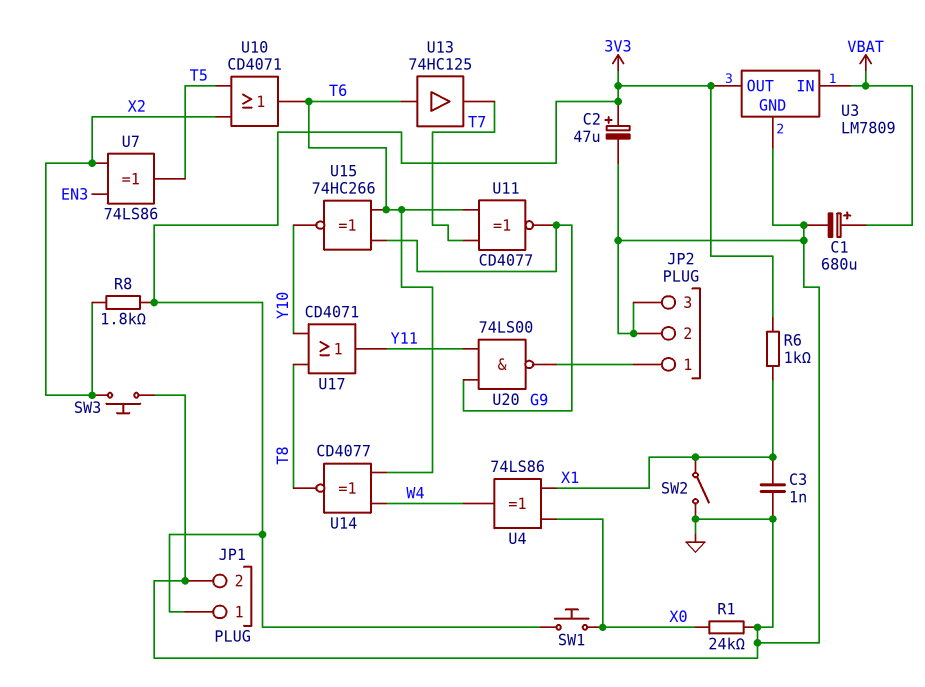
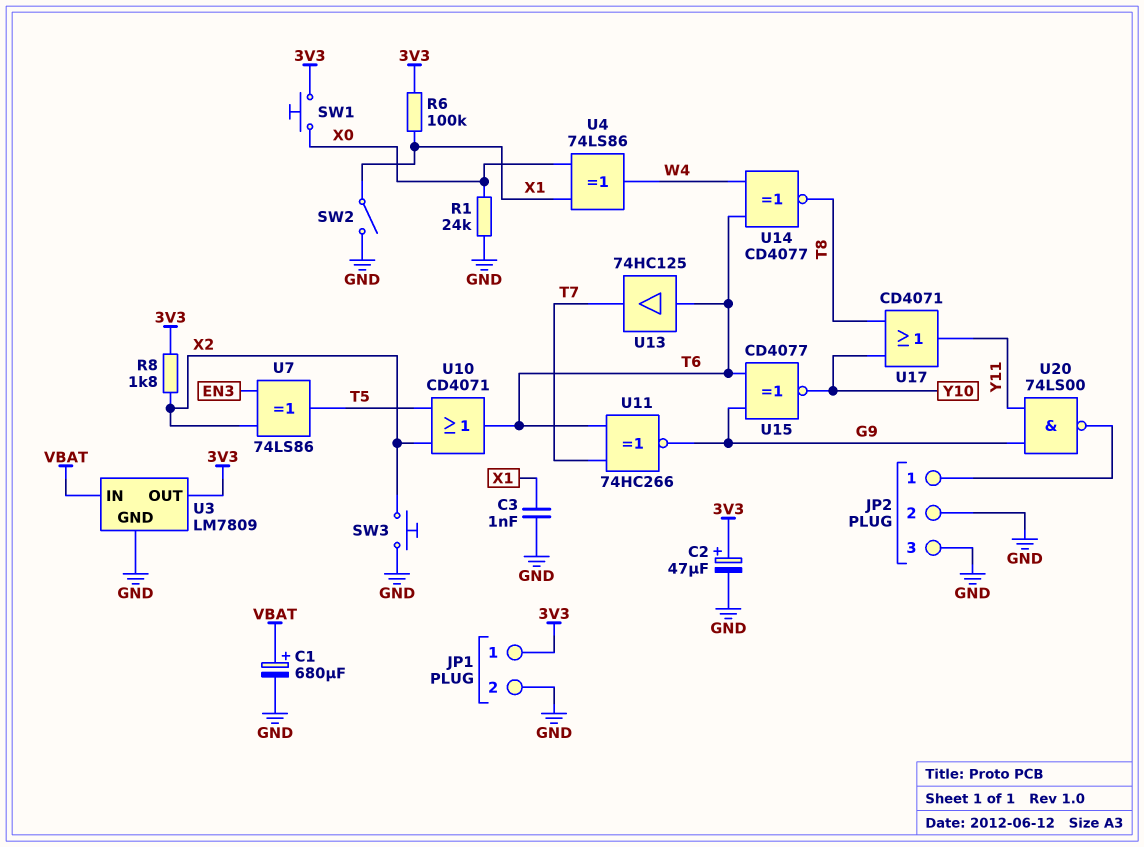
R6: 1k (3V3, X1) -> 100k (3V3, X1)
U11: XNOR CD4077 (in T6, in T7, out G9) -> XNOR 74HC266 (in T6, in T7, out G9)
U15: XNOR 74HC266 (in G9, in T6, out Y10) -> XNOR CD4077 (in G9, in T6, out Y10)

